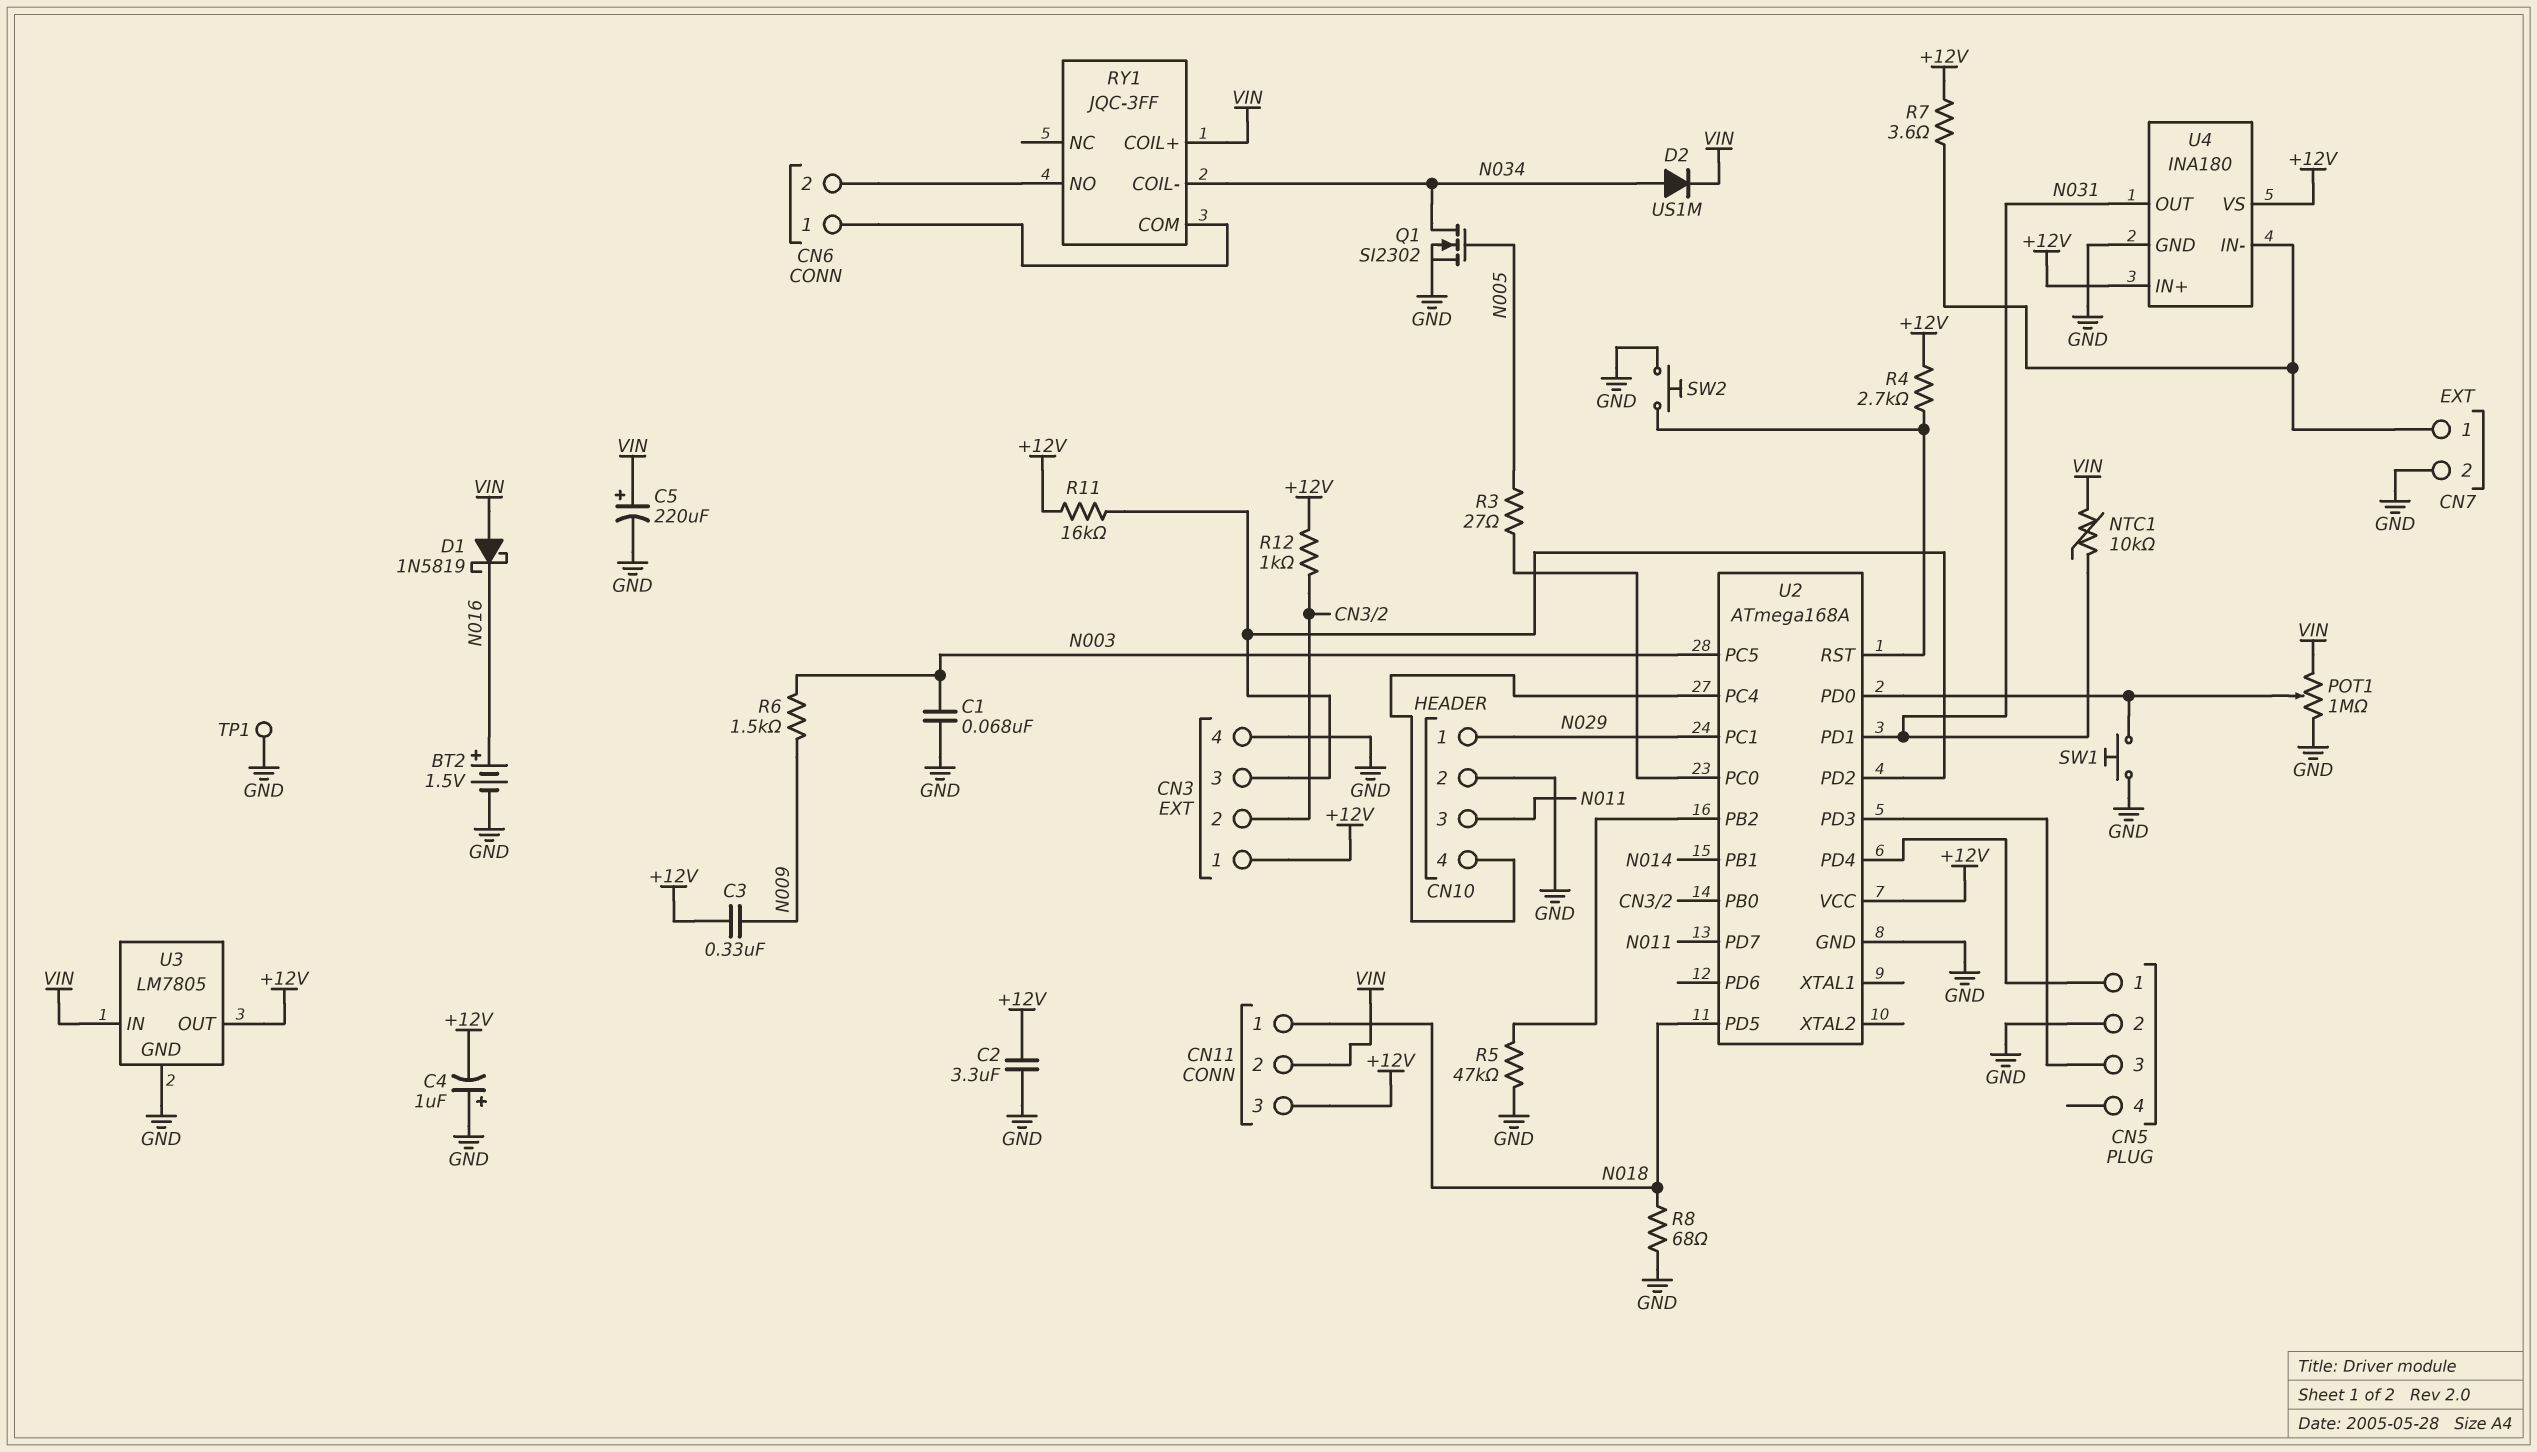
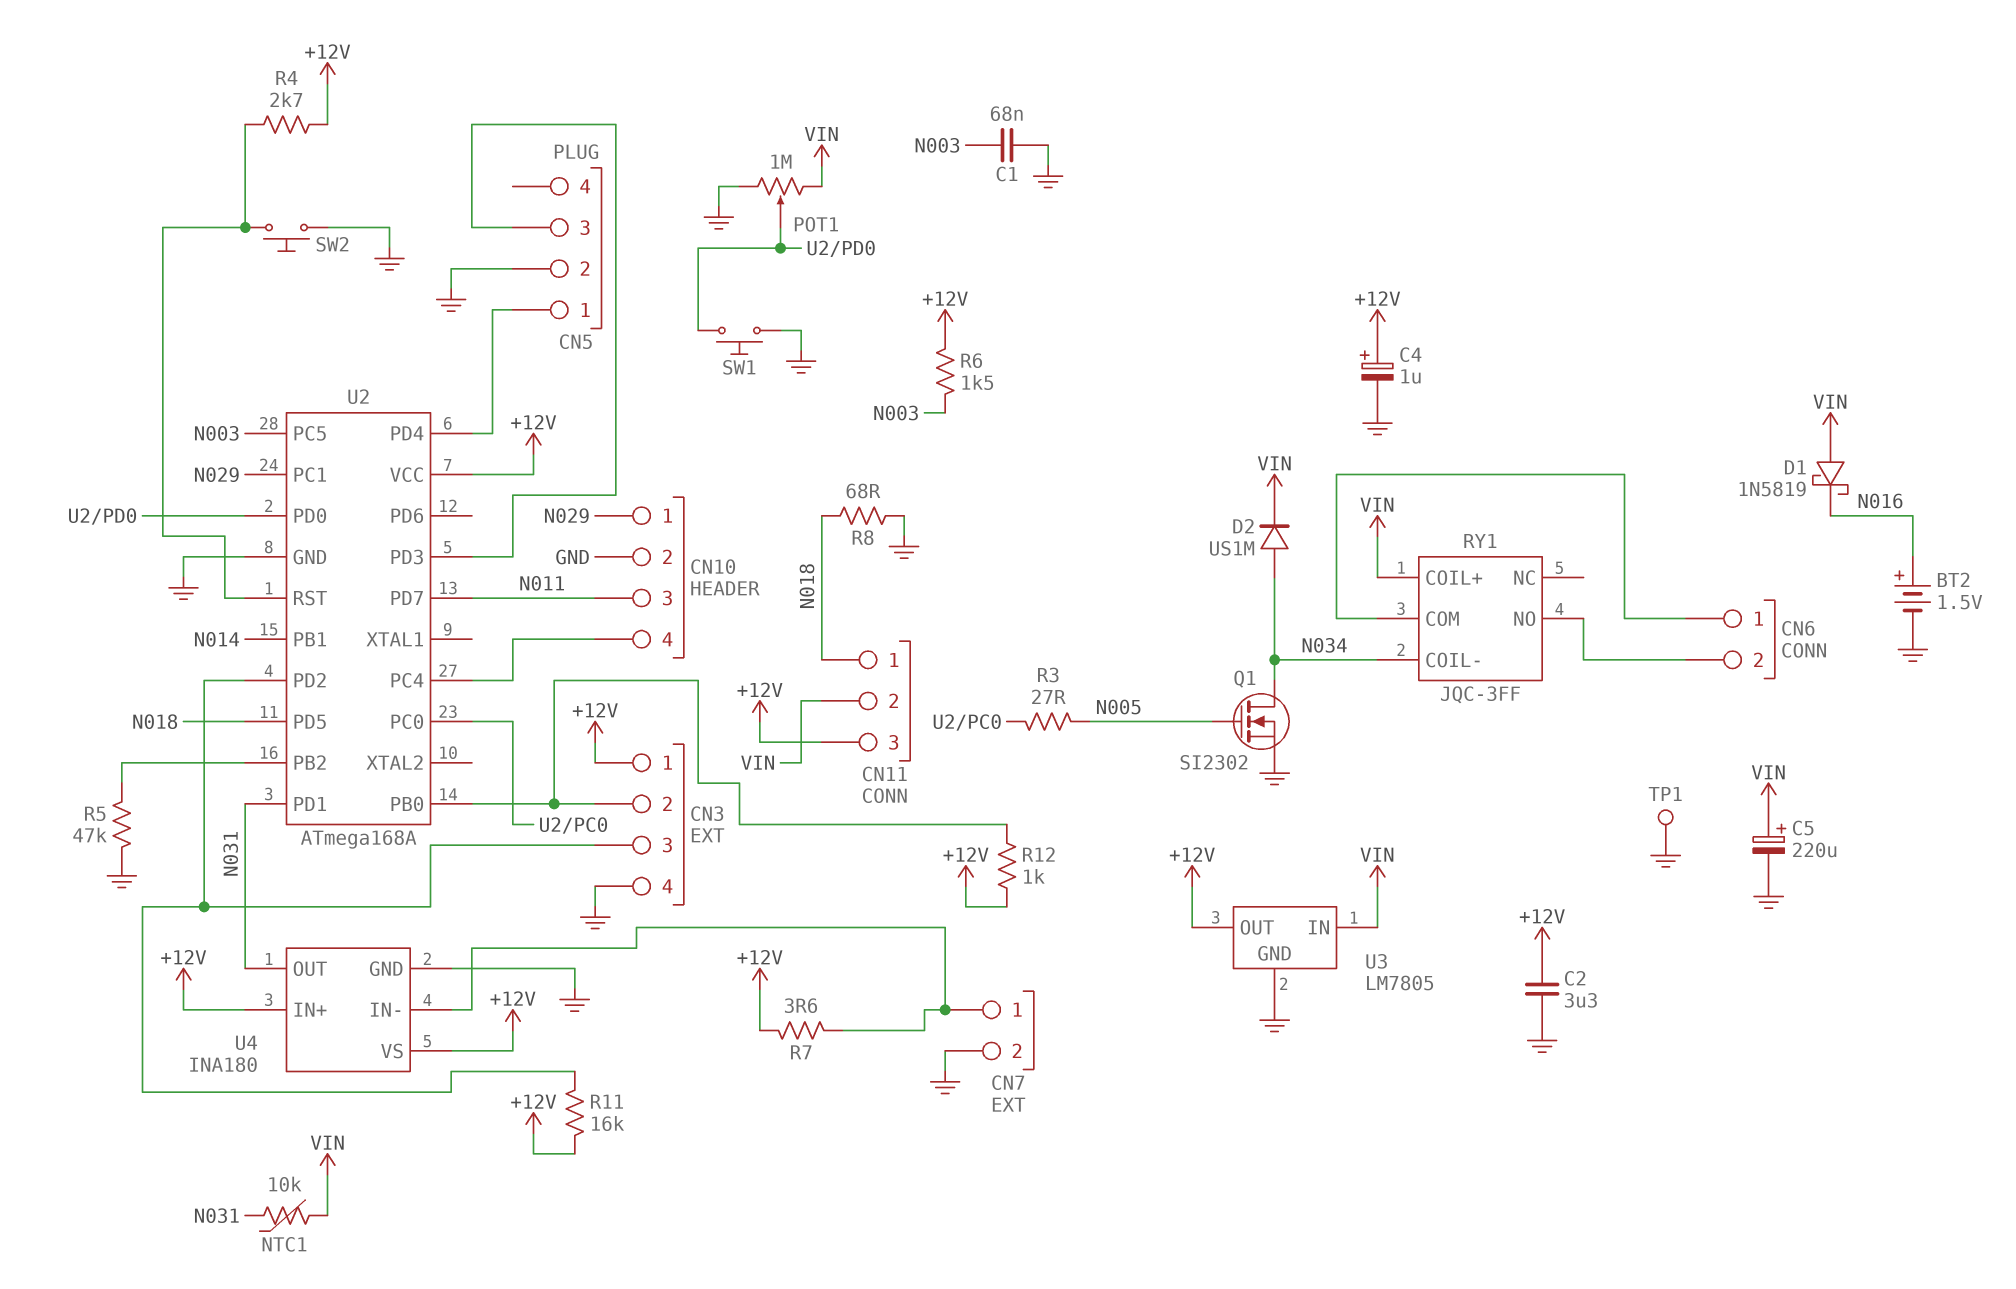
C3: 330nF (+12V, N009) -> none
C4: 1uF (plus GND, minus +12V) -> 1uF (plus +12V, minus GND)
R6: 1.5k (N003, N009) -> 1.5k (+12V, N003)

